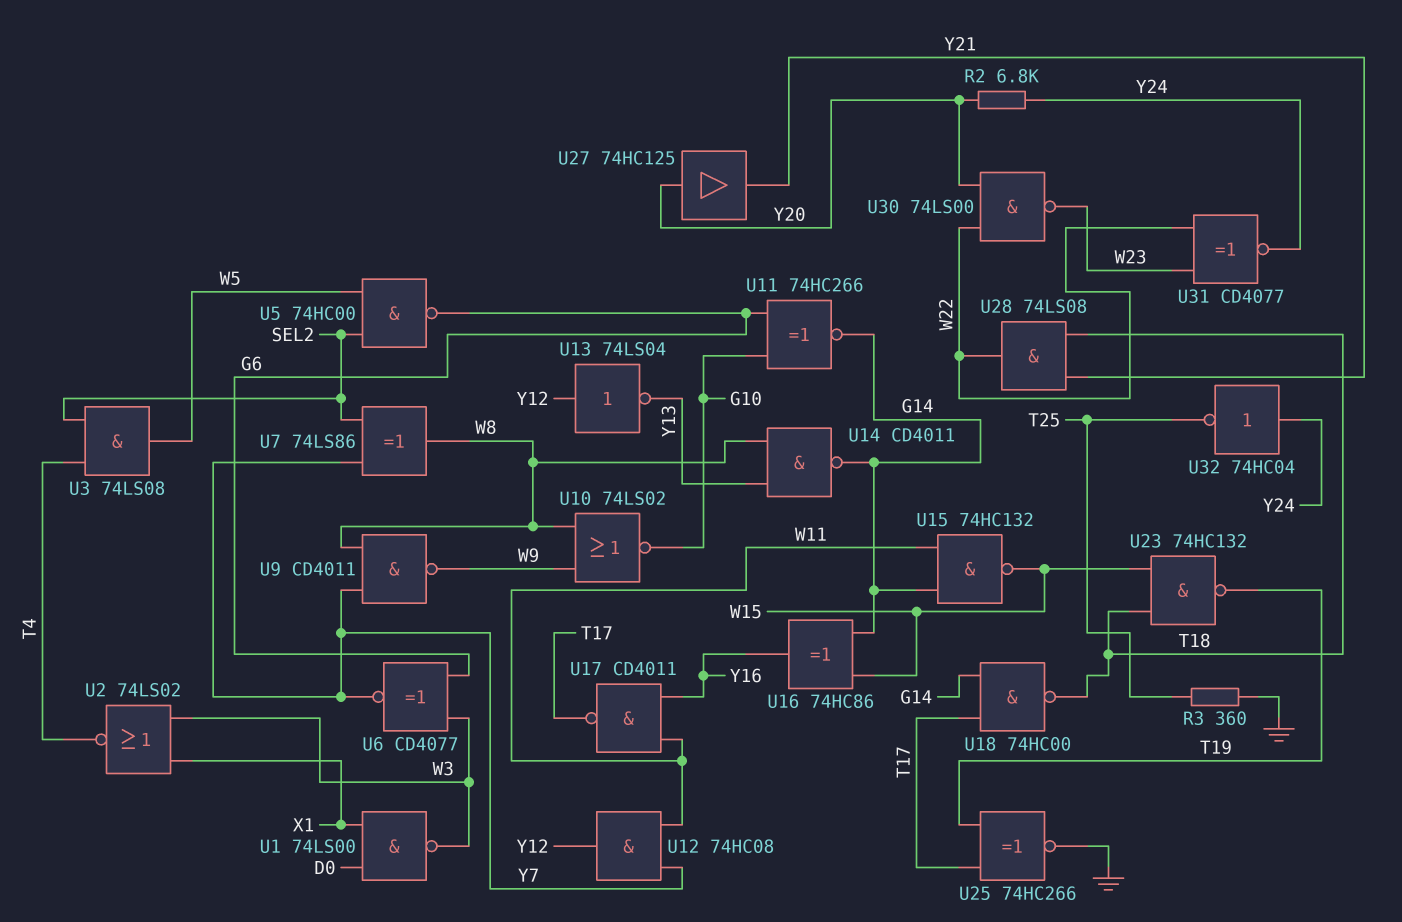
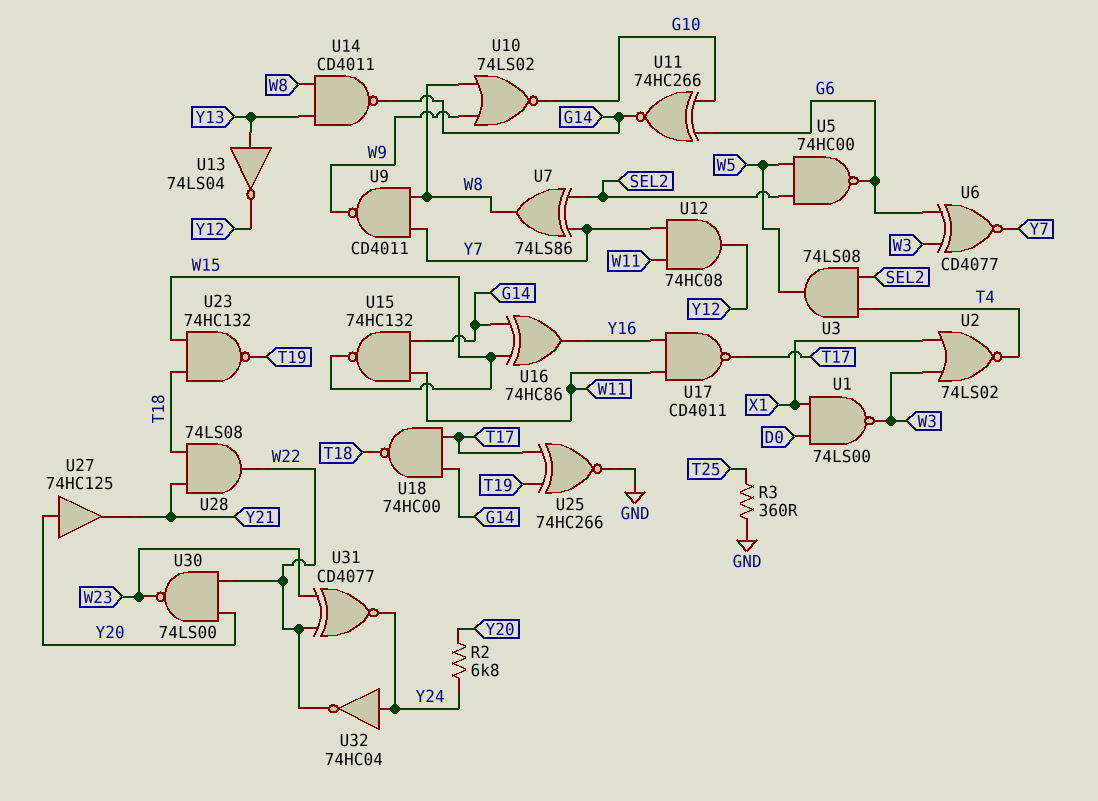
U13: NOT 74LS04 (in Y12, out Y13) -> NOT 74LS04 (in Y13, out Y12)
U32: NOT 74HC04 (in Y24, out T25) -> NOT 74HC04 (in Y24, out W22)

